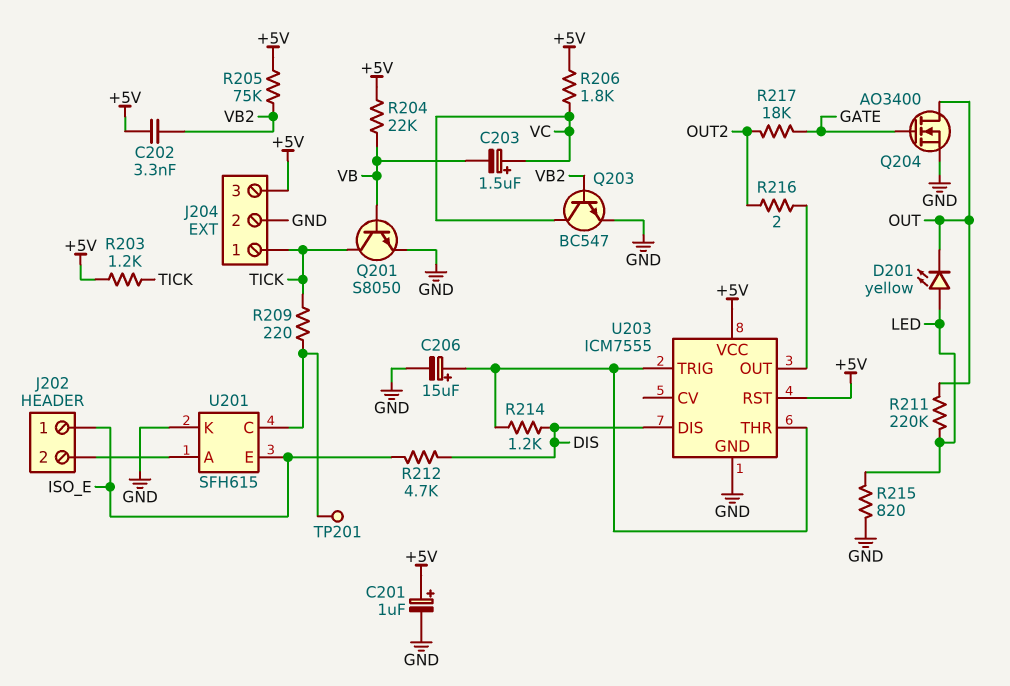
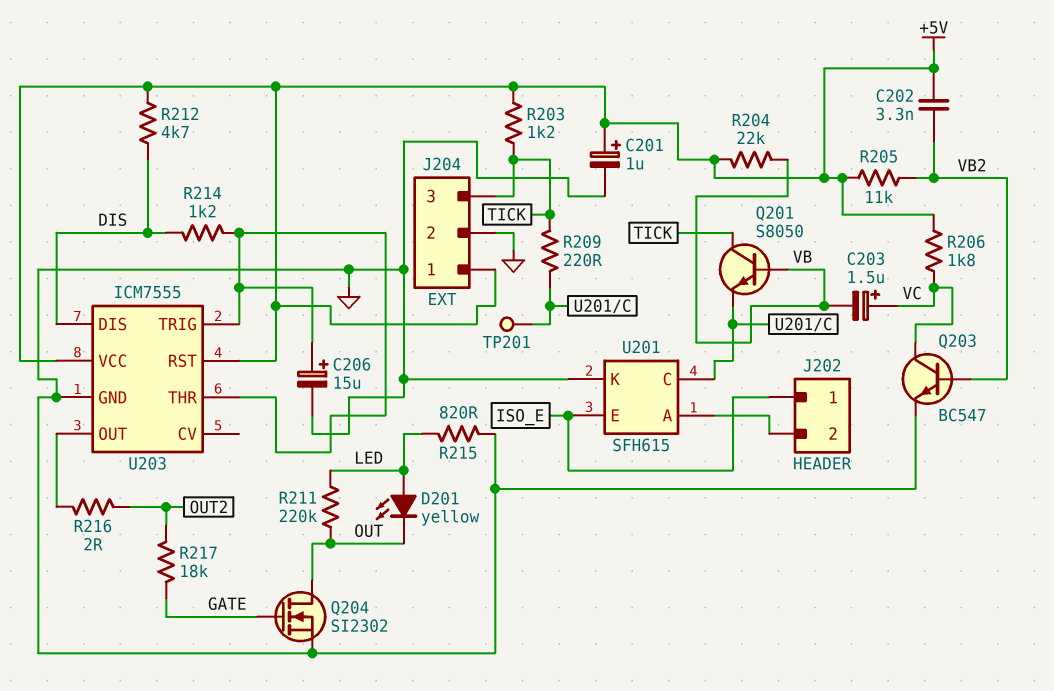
J204 pin 1: TICK -> +5V
J204 pin 3: +5V -> TICK
Q201: NPN S8050 (B VB, C TICK, E GND) -> NPN S8050 (B VB, C TICK, E U201/C)
Q204: NMOS AO3400 (G GATE, D OUT, S GND) -> NMOS SI2302 (G GATE, D OUT, S GND)
R205: 75k (+5V, VB2) -> 11k (+5V, VB2)
R212: 4.7k (DIS, ISO_E) -> 4.7k (+5V, DIS)

